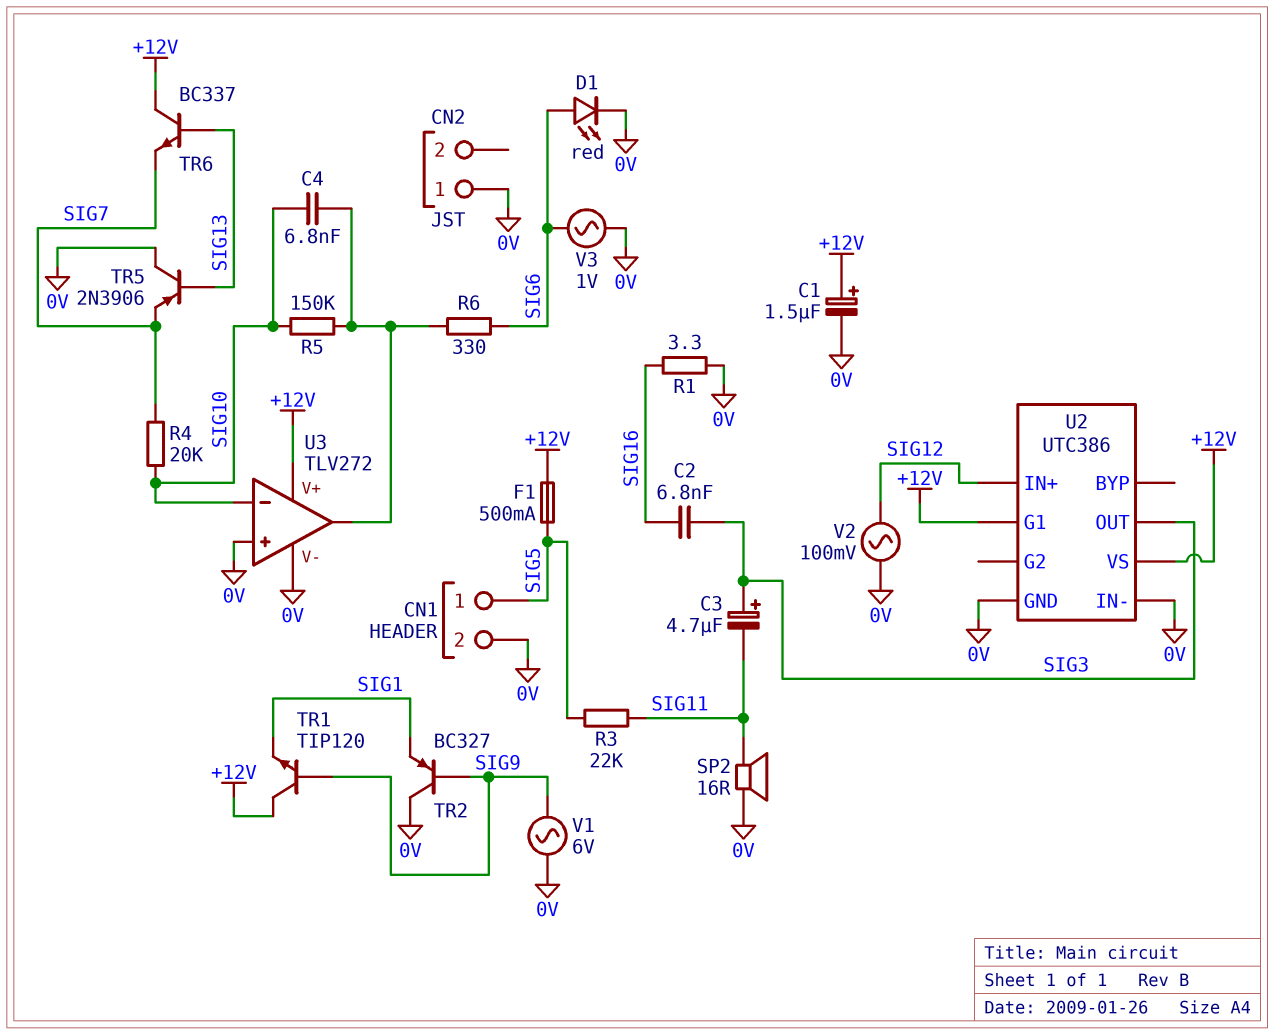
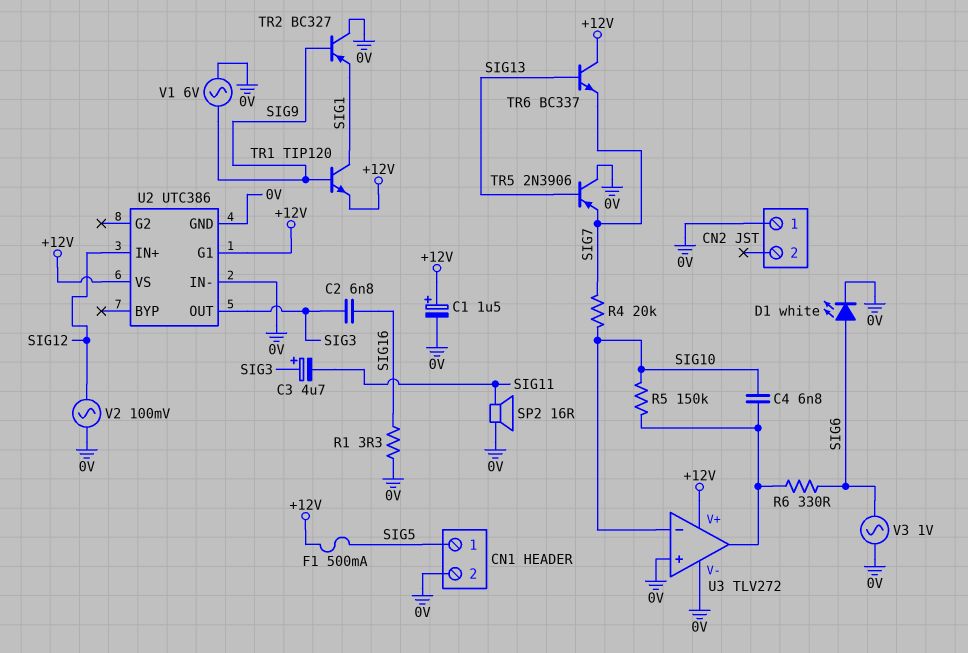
D1: LED red (A SIG6, K 0V) -> LED white (A SIG6, K 0V)
R3: 22k (SIG5, SIG11) -> none
TR1: NPN TIP120 (B SIG9, C +12V, E SIG1) -> NPN TIP120 (B SIG9, C SIG1, E +12V)

